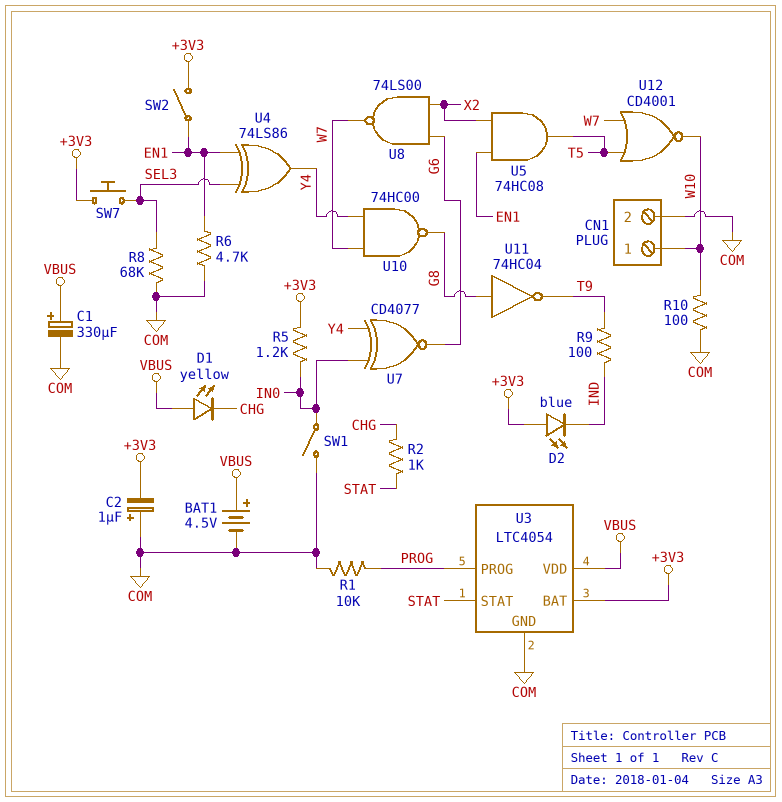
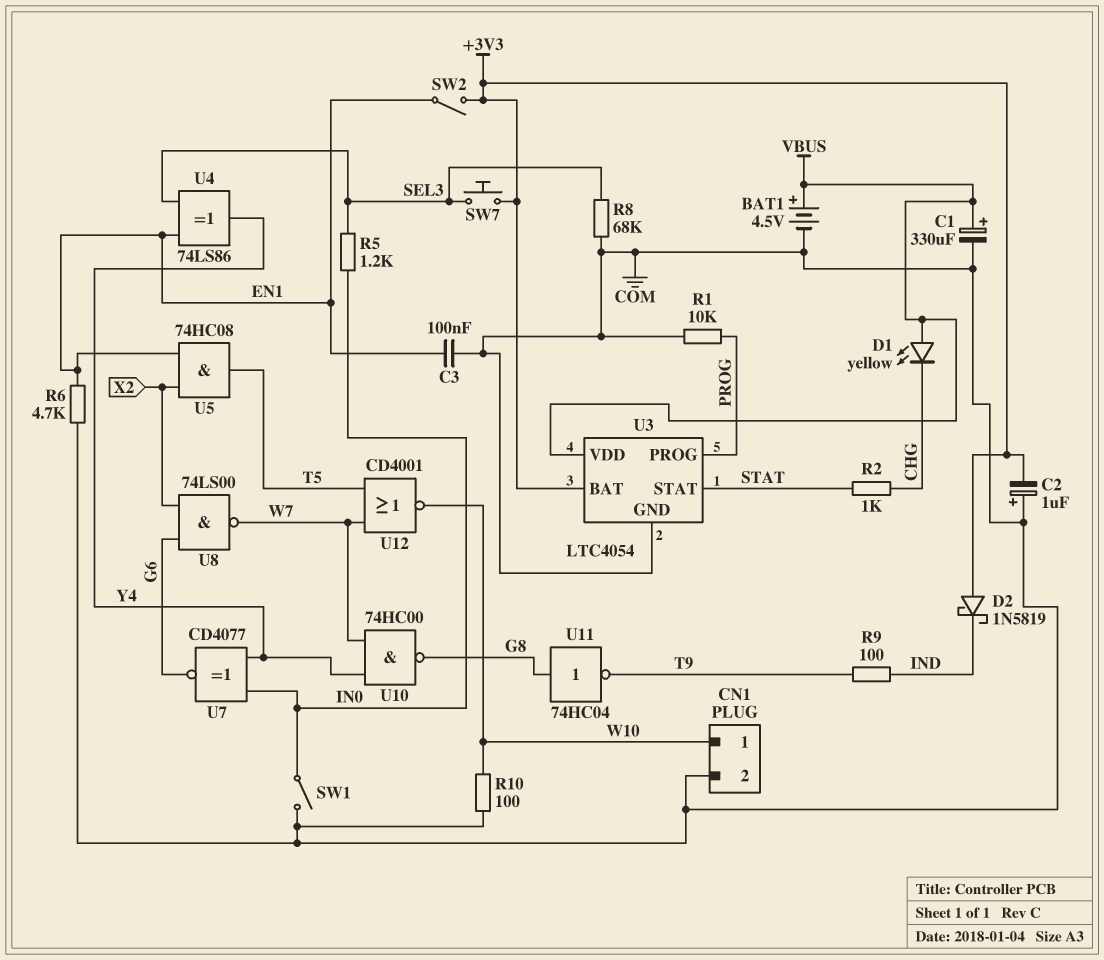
C3: none -> 100nF (COM, EN1)
D2: LED blue (A +3V3, K IND) -> schottky 1N5819 (A +3V3, K IND)
R5: 1.2k (+3V3, IN0) -> 1.2k (IN0, SEL3)

